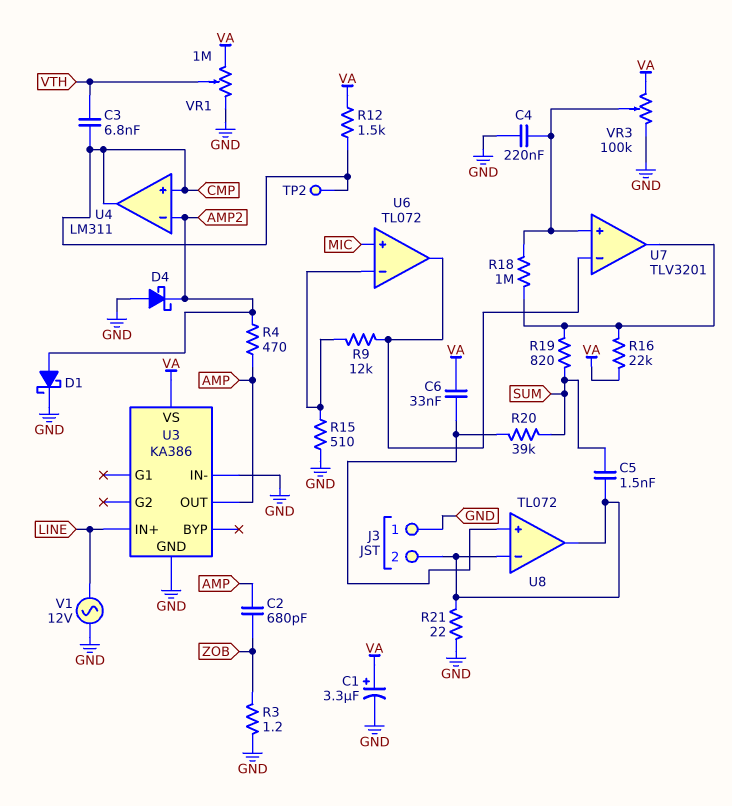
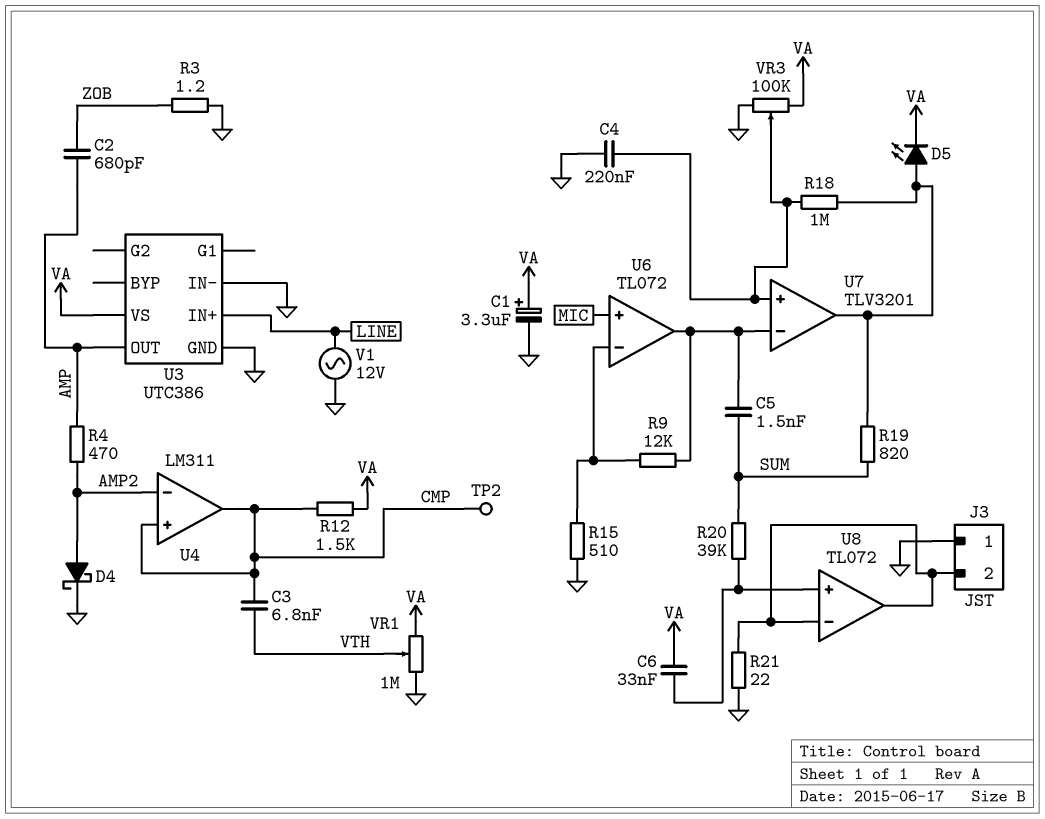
C5: 1.5nF (J3/2, SUM) -> 1.5nF (SUM, U6/out)
D1: schottky (A AMP2, K GND) -> none
D4: schottky (A GND, K AMP2) -> schottky (A AMP2, K GND)
D5: none -> LED (A U7/out, K VA)
R16: 22k (U7/out, VA) -> none
U3: KA386 -> UTC386

